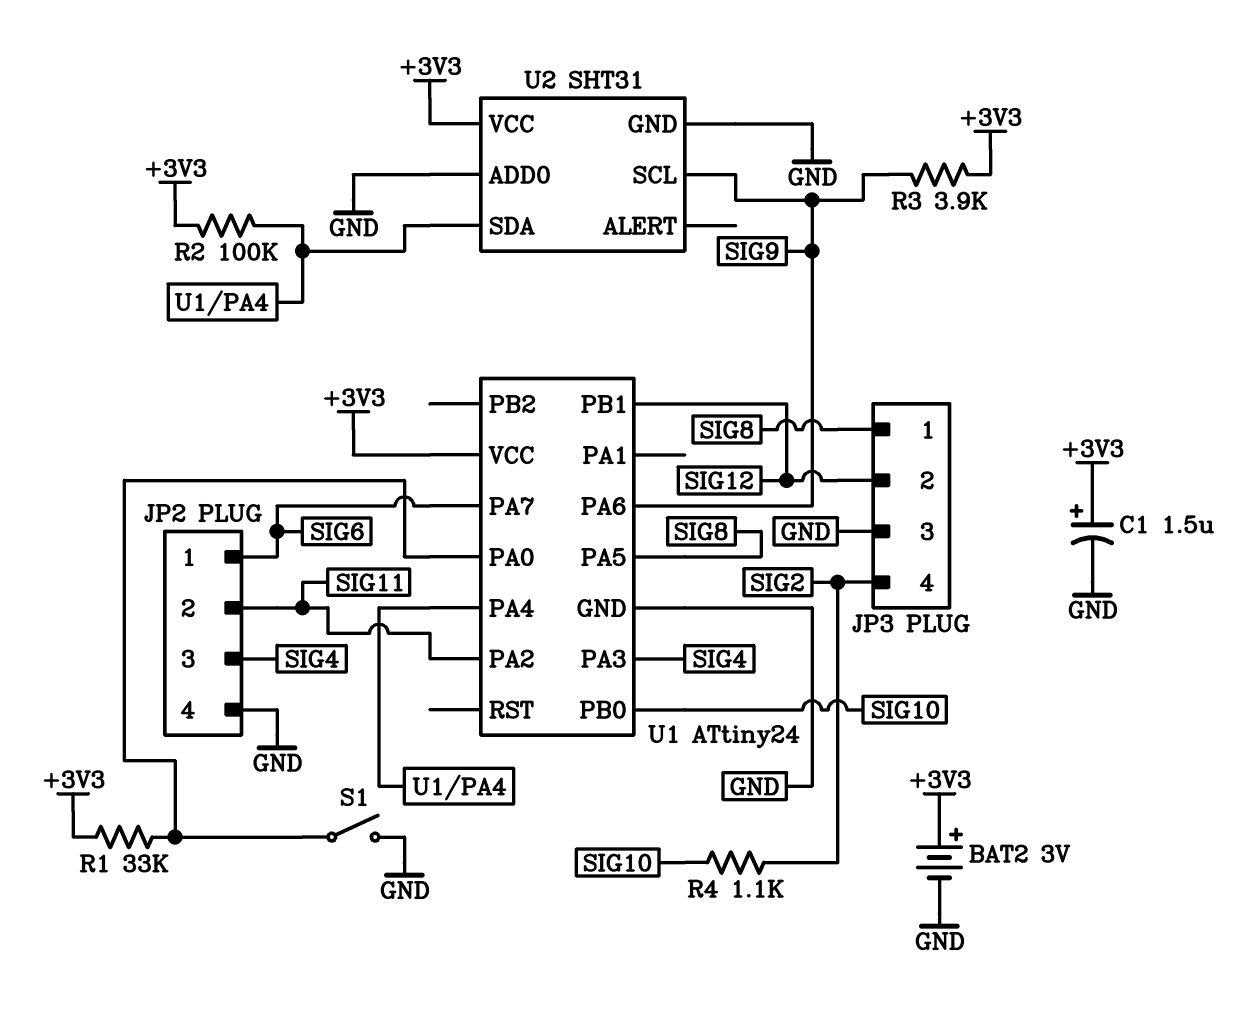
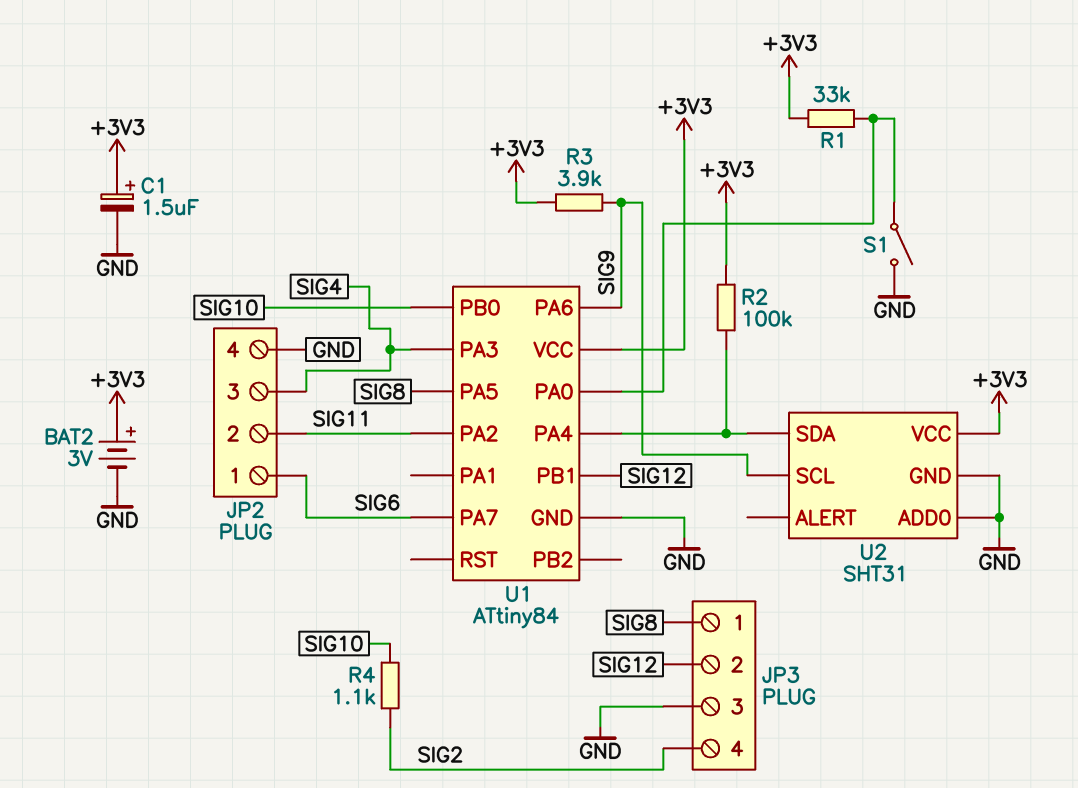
U1: ATtiny24 -> ATtiny84

